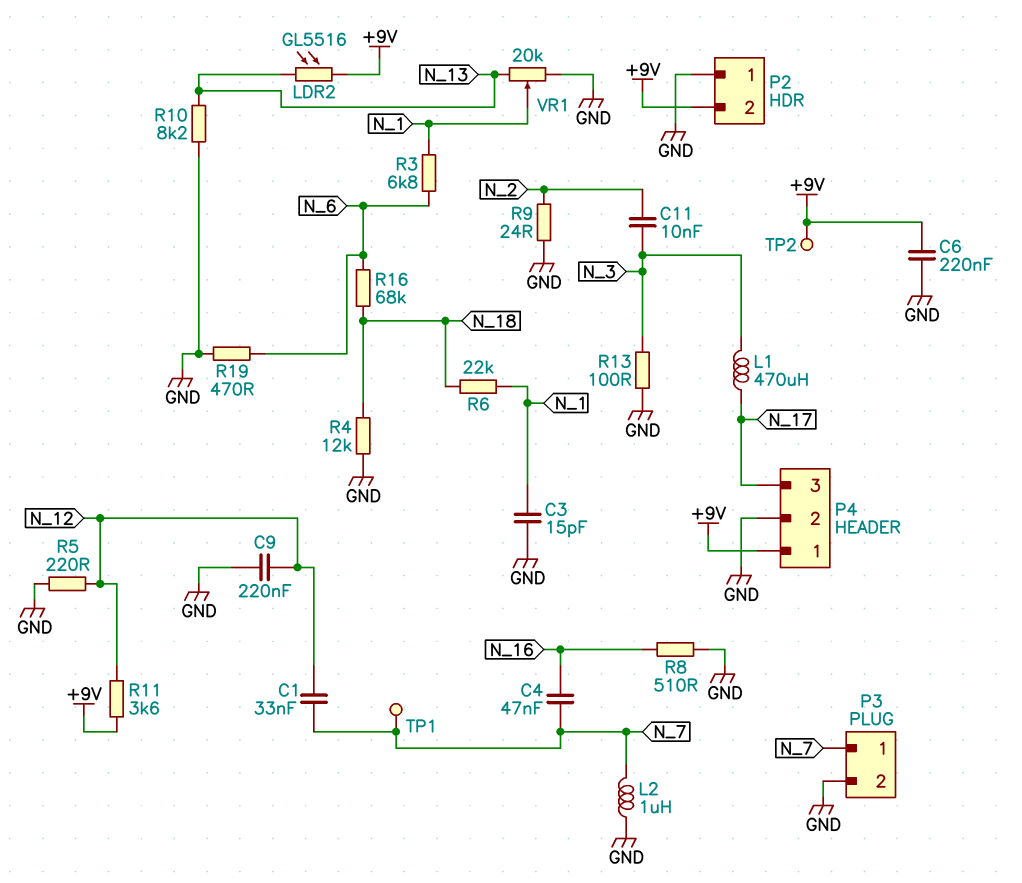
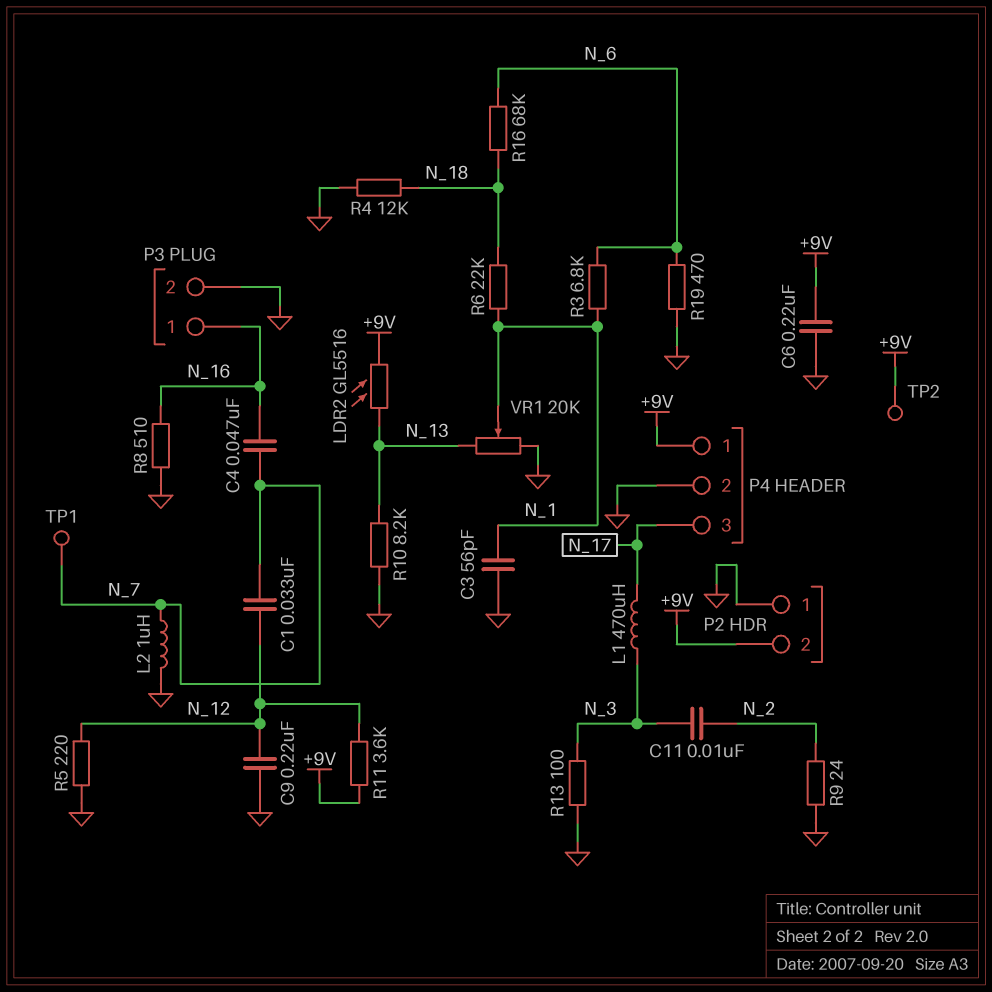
C3: 15pF (GND, N_1) -> 56pF (GND, N_1)
P3 pin 1: N_7 -> N_16

